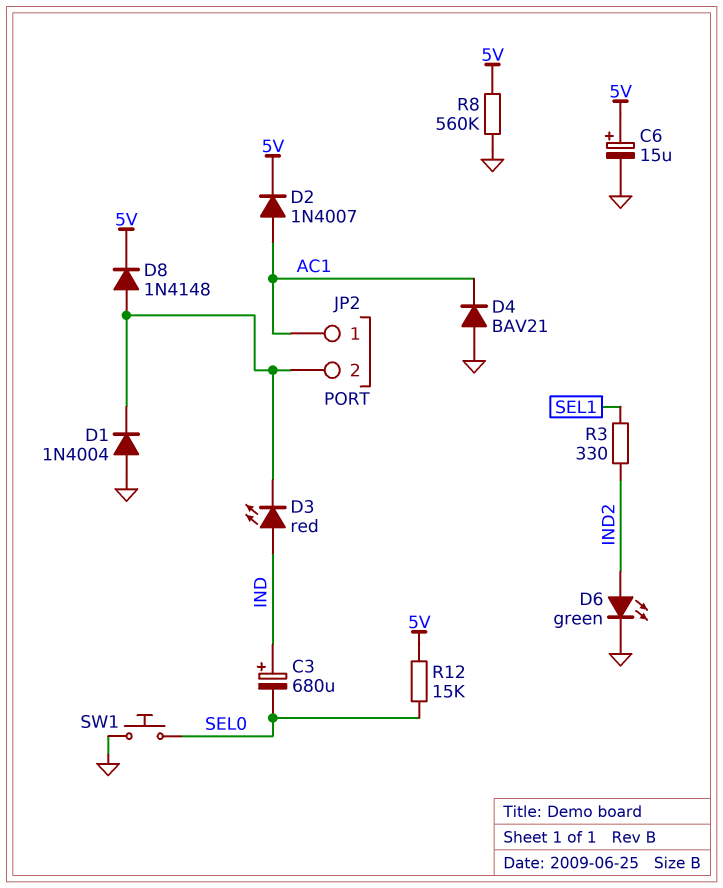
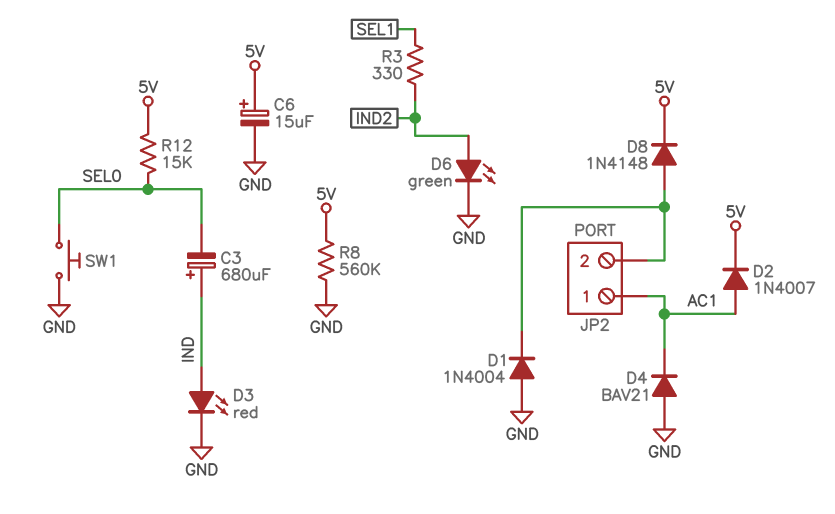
D3: LED red (A IND, K JP2/2) -> LED red (A IND, K GND)

